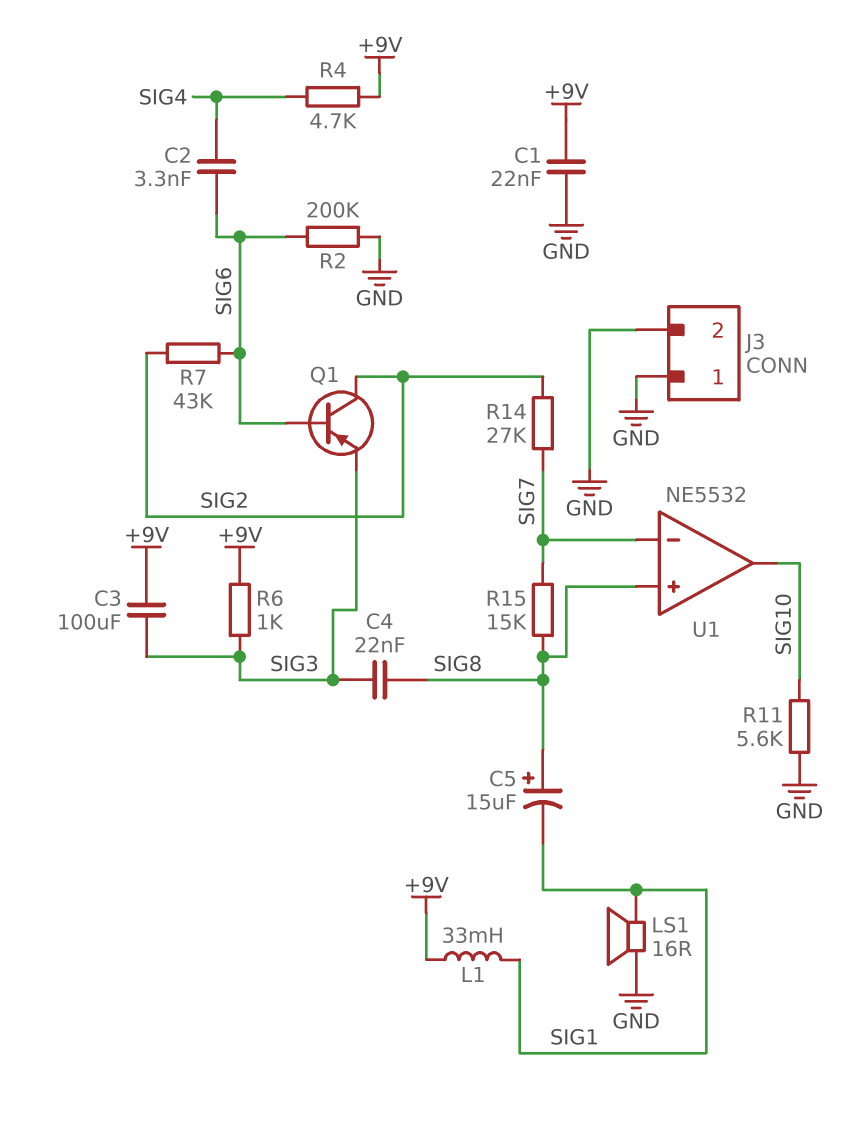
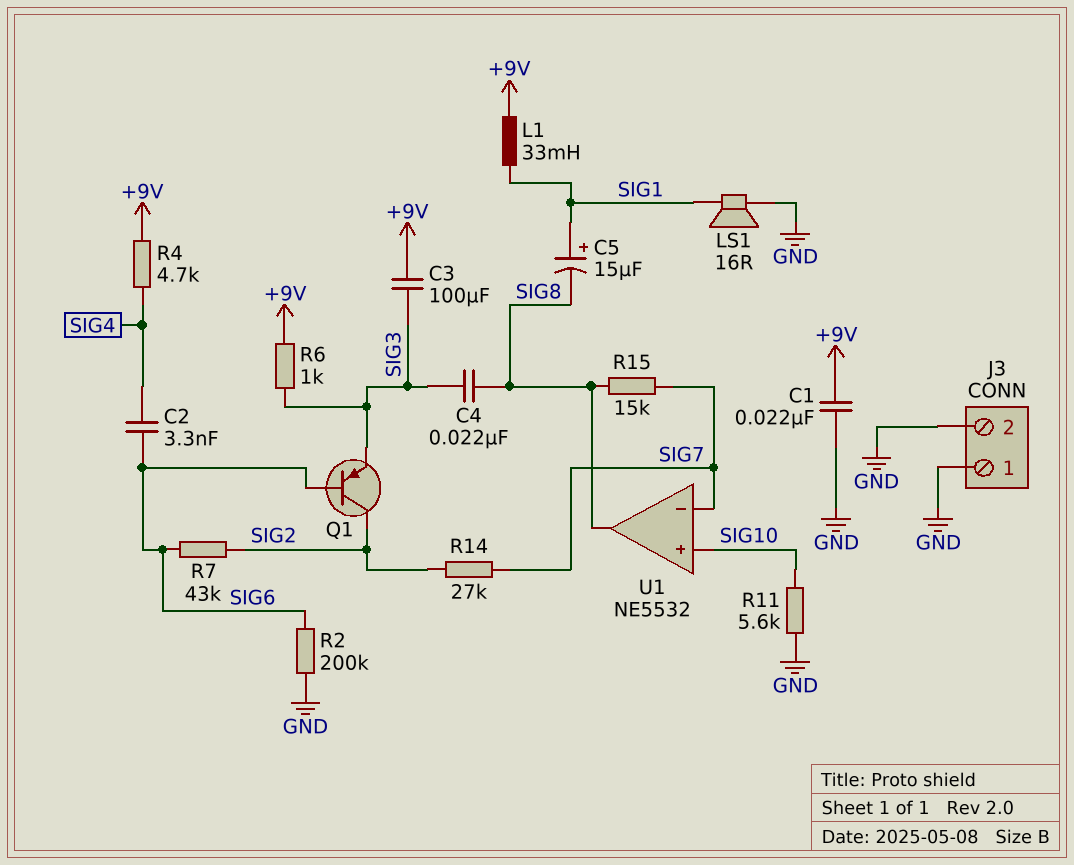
C5: 15uF (plus SIG8, minus SIG1) -> 15uF (plus SIG1, minus SIG8)
U1 pin in+: SIG8 -> SIG10
U1 pin out: SIG10 -> SIG8

